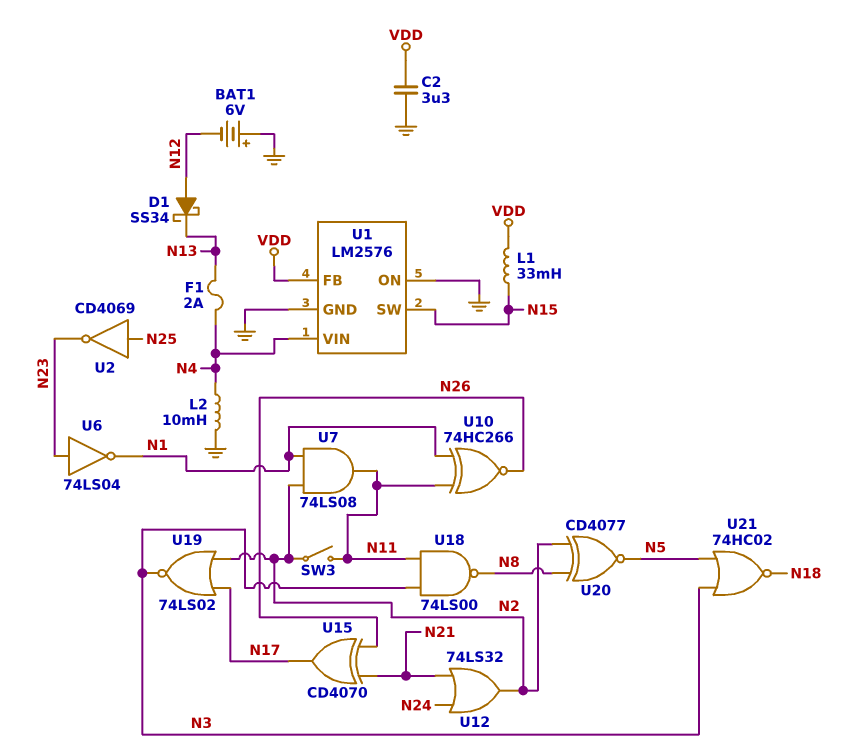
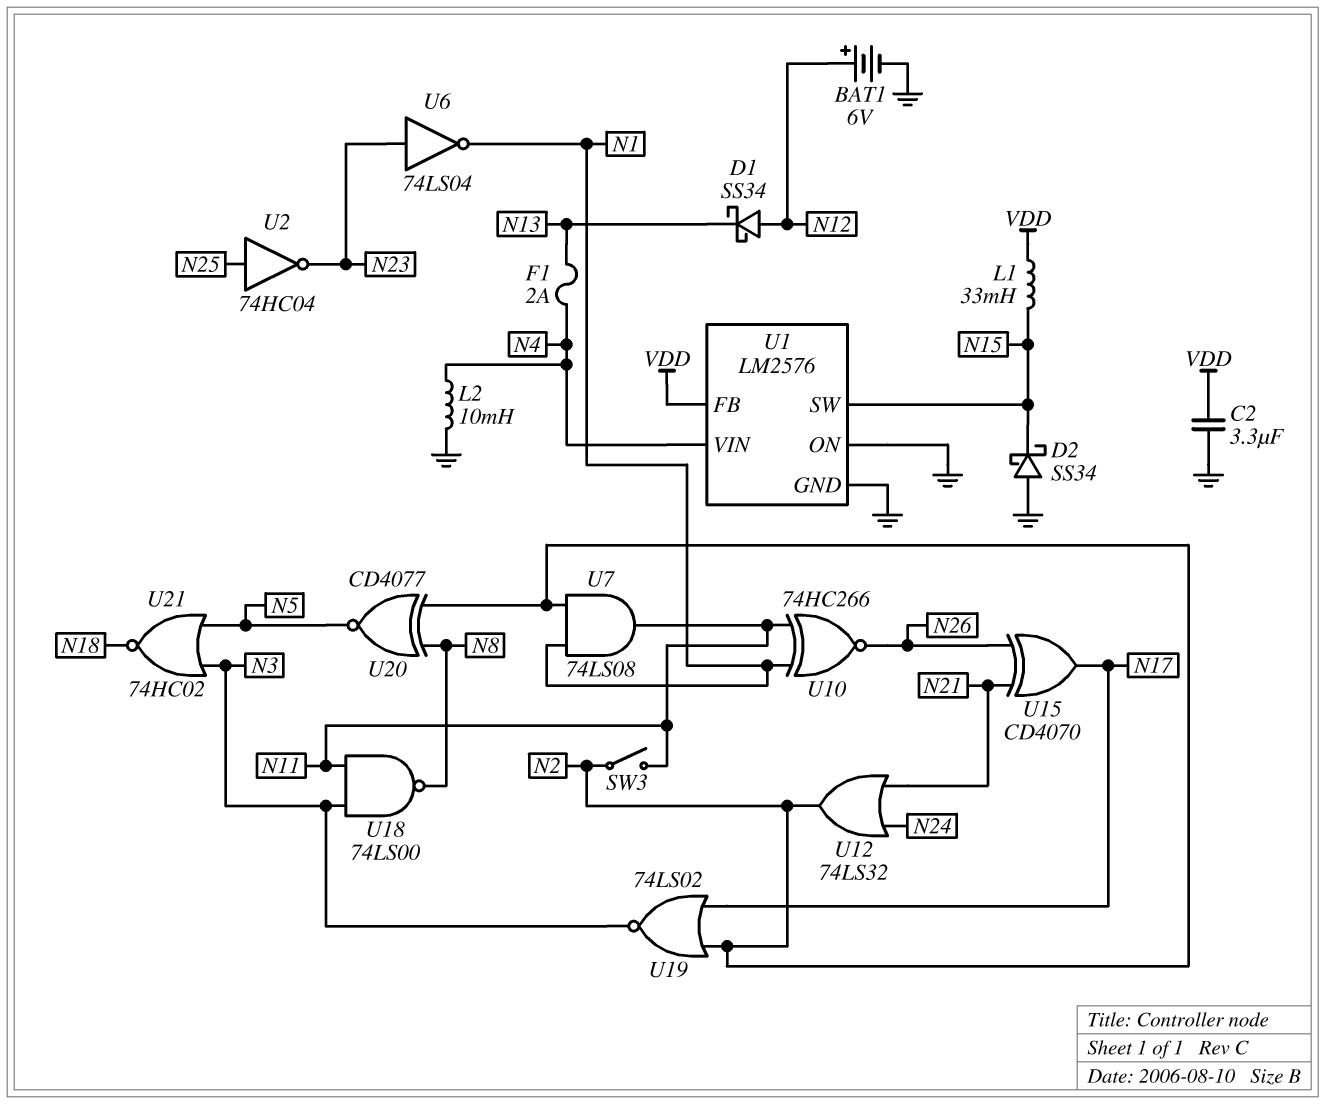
BAT1: 6V (plus GND, minus N12) -> 6V (plus N12, minus GND)
D2: none -> schottky SS34 (A GND, K N15)
U2: NOT CD4069 (in N25, out N23) -> NOT 74HC04 (in N25, out N23)

